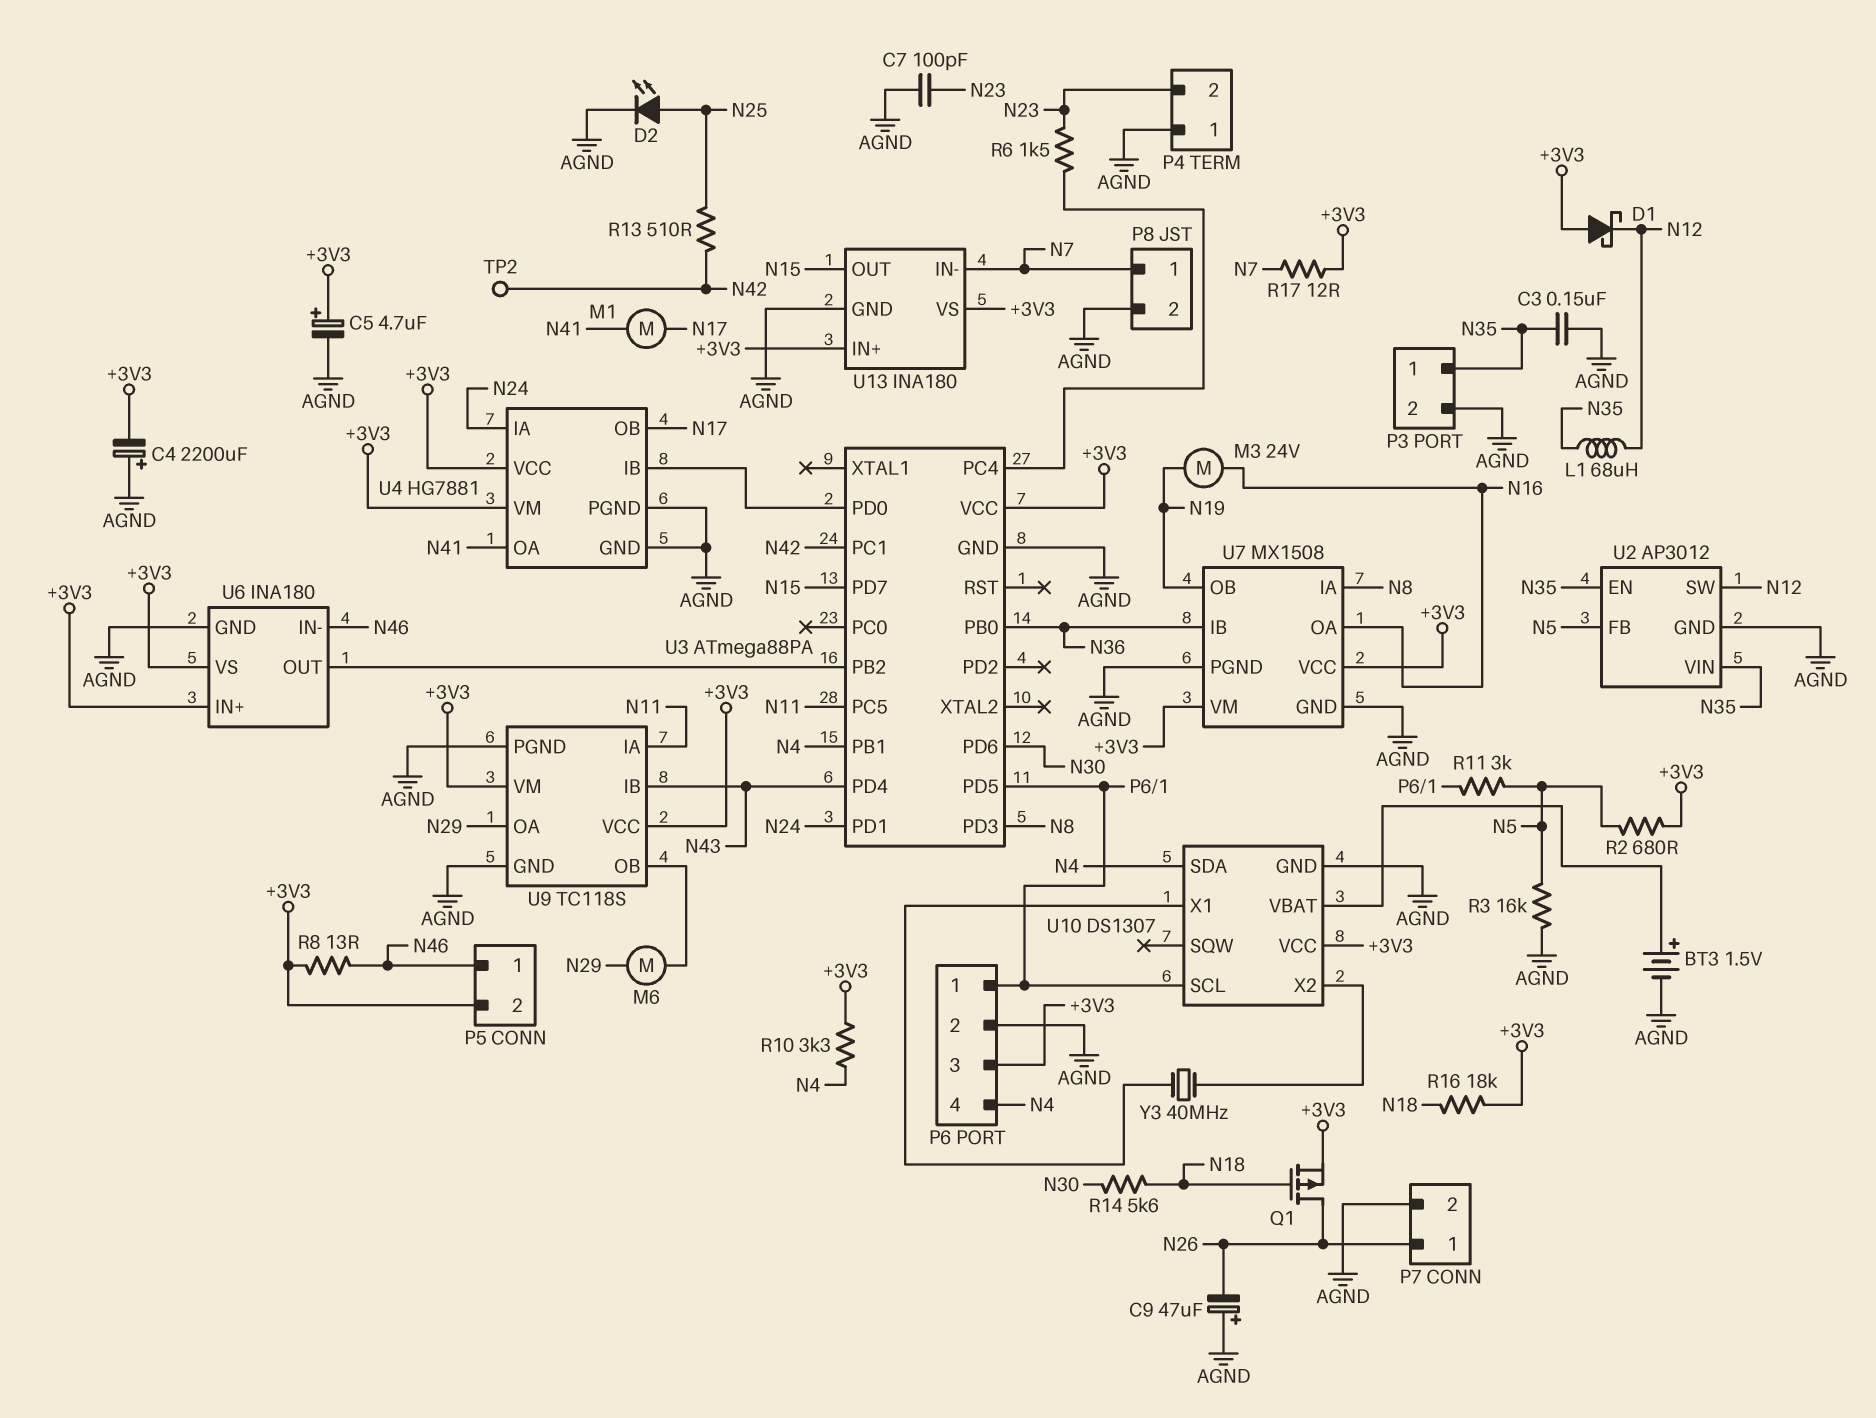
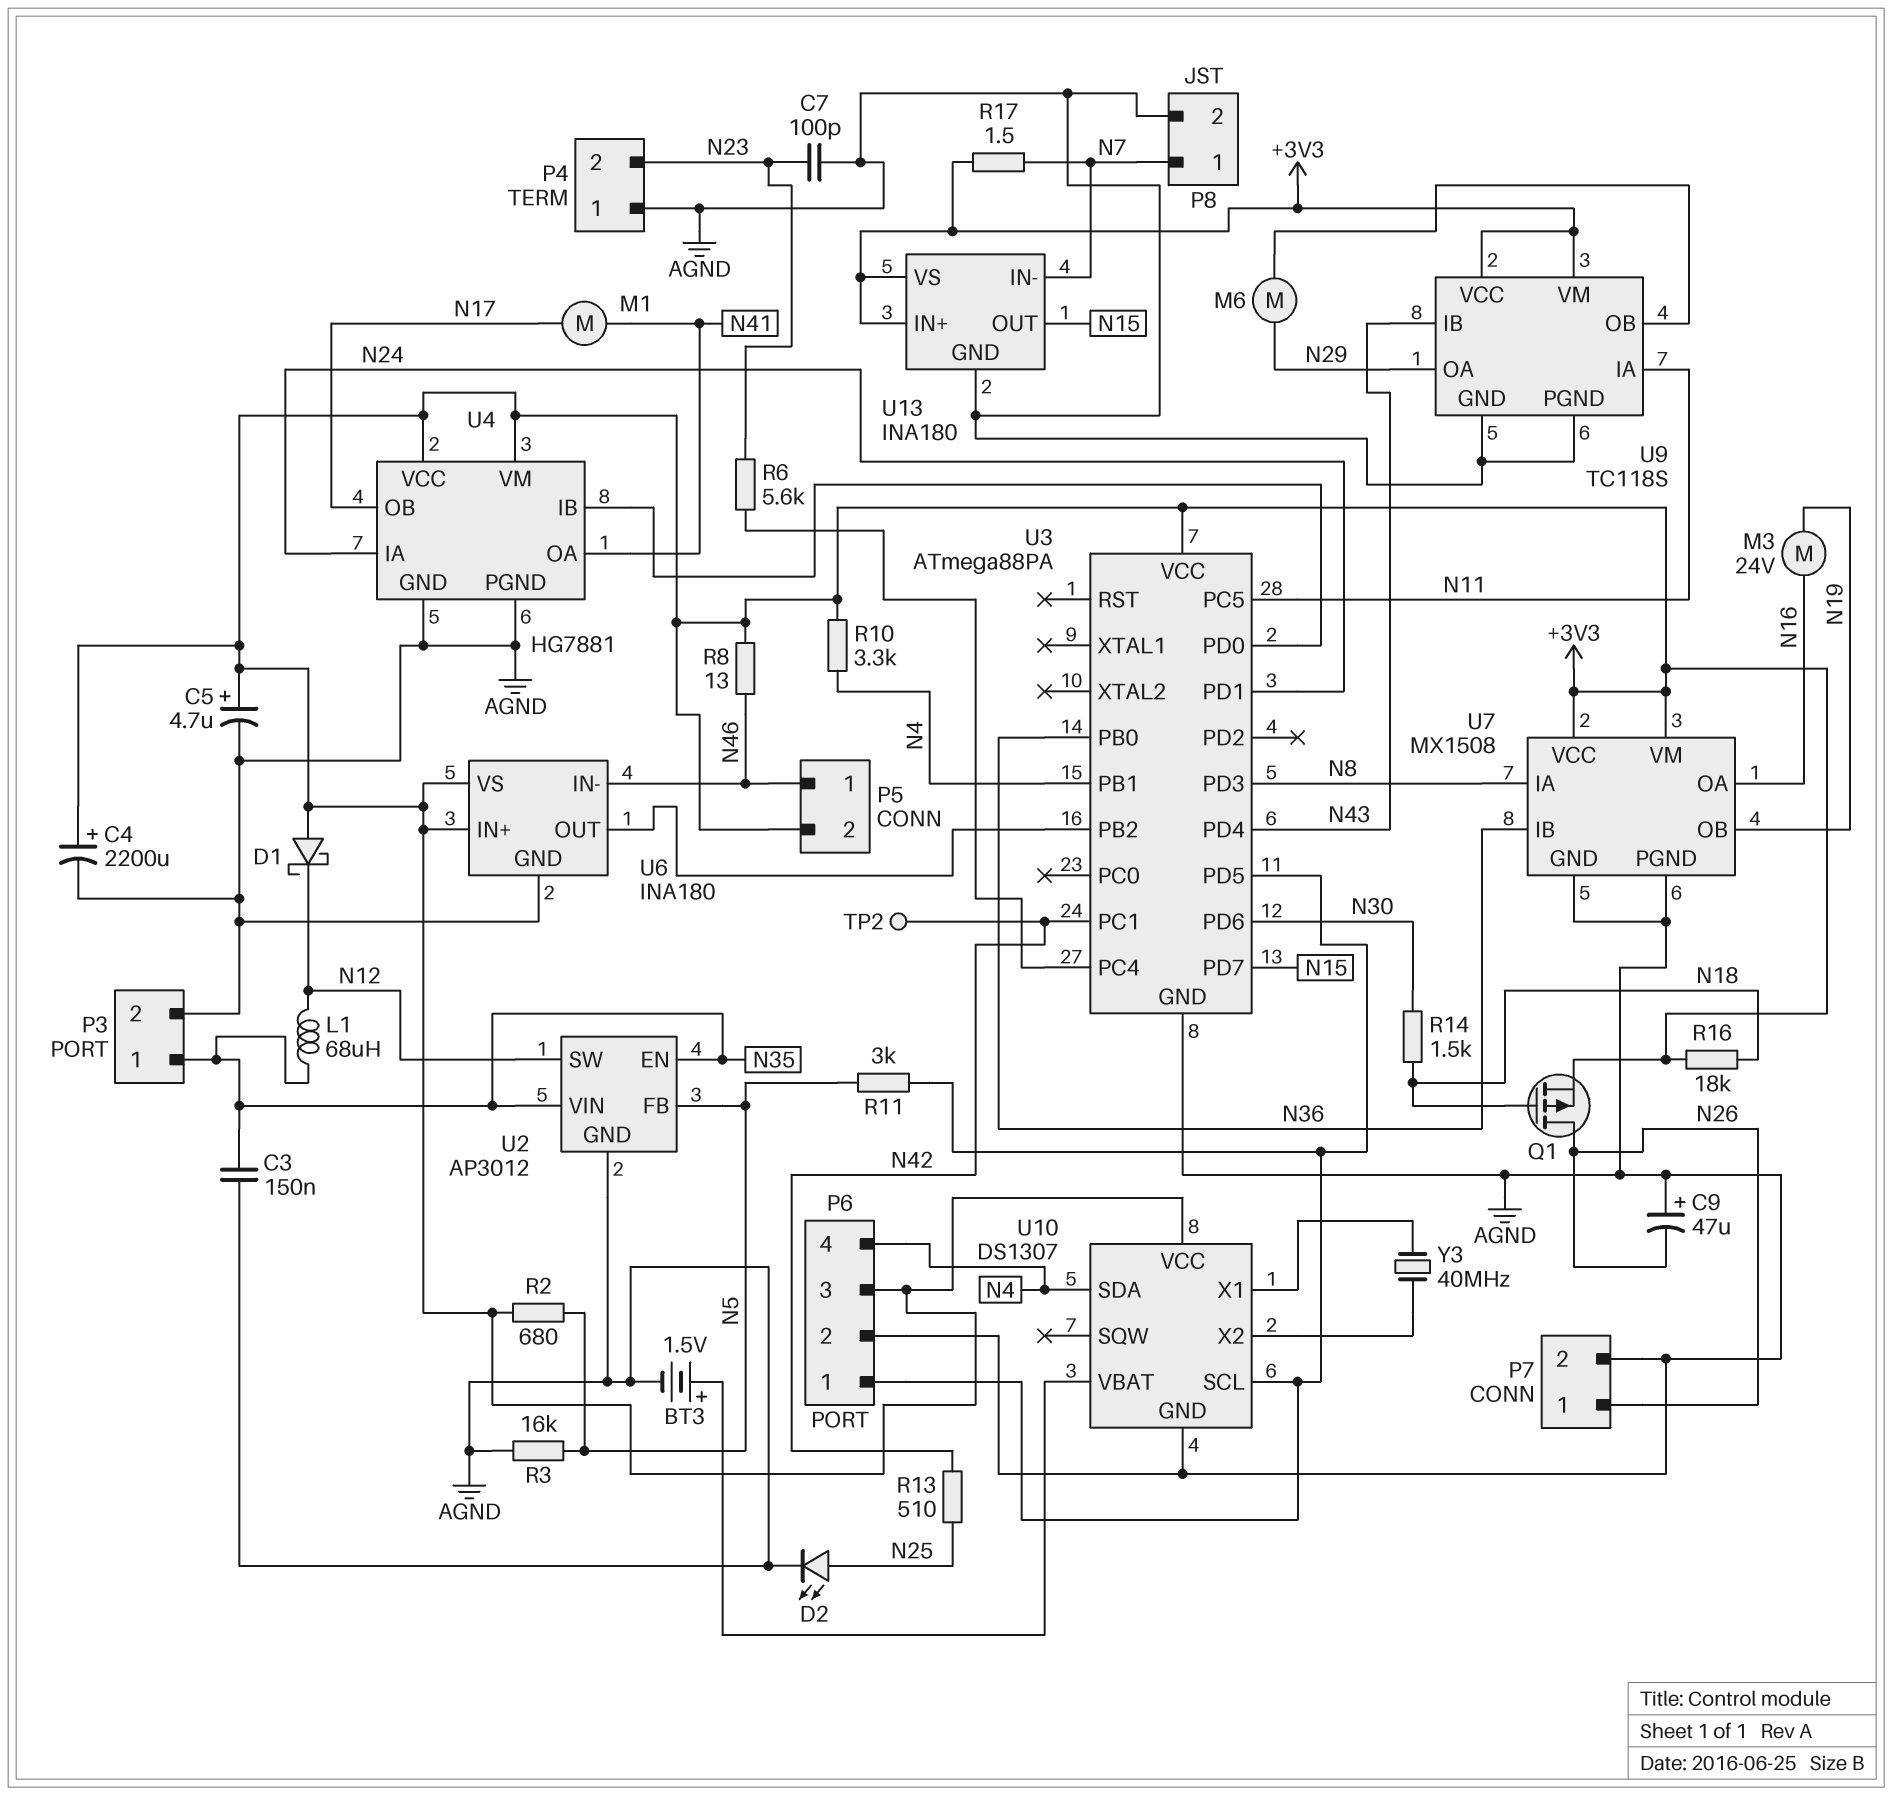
C4: 2200uF (plus AGND, minus +3V3) -> 2200uF (plus +3V3, minus AGND)
R6: 1.5k (N23, U3/PC4) -> 5.6k (N23, U3/PC4)
R14: 5.6k (N18, N30) -> 1.5k (N18, N30)
R17: 12 (+3V3, N7) -> 1.5 (+3V3, N7)

